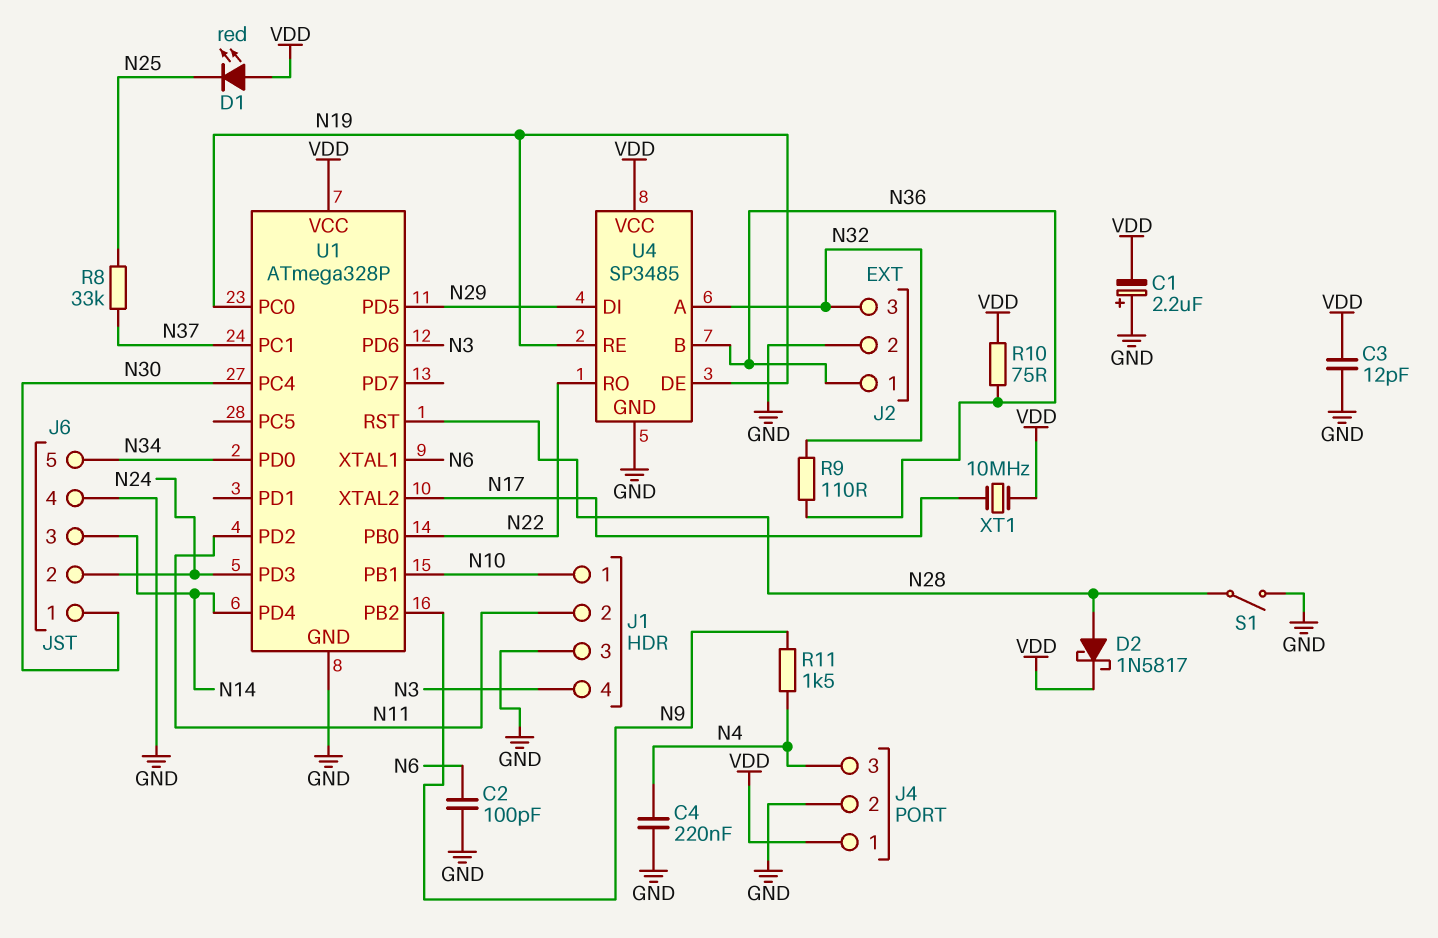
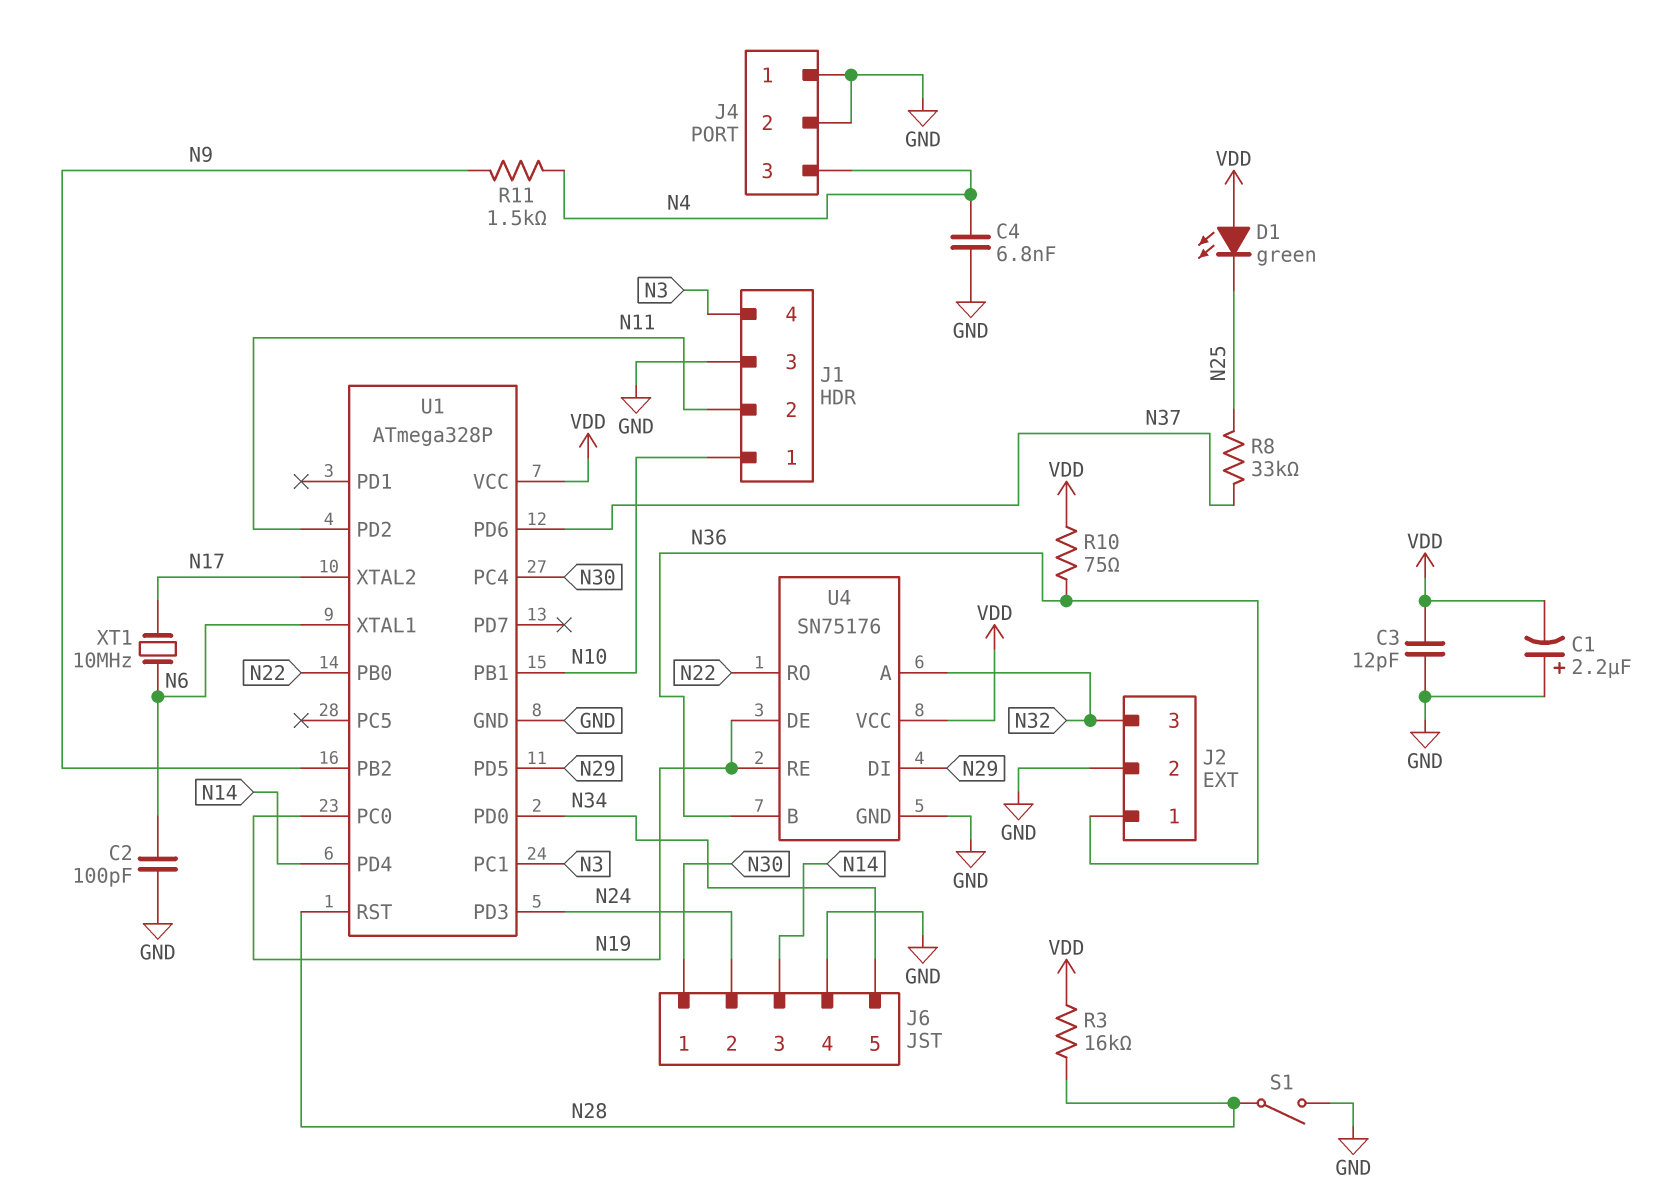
C4: 220nF (GND, N4) -> 6.8nF (GND, N4)
D1: LED red (A VDD, K N25) -> LED green (A VDD, K N25)
D2: schottky 1N5817 (A N28, K VDD) -> none
J4 pin 1: VDD -> GND
R3: none -> 16k (N28, VDD)
R9: 110 (N32, N36) -> none
U1 pin PC1: N37 -> N3
U1 pin PD6: N3 -> N37
U4: SP3485 -> SN75176
XT1: 10MHz (N17, VDD) -> 10MHz (N6, N17)

